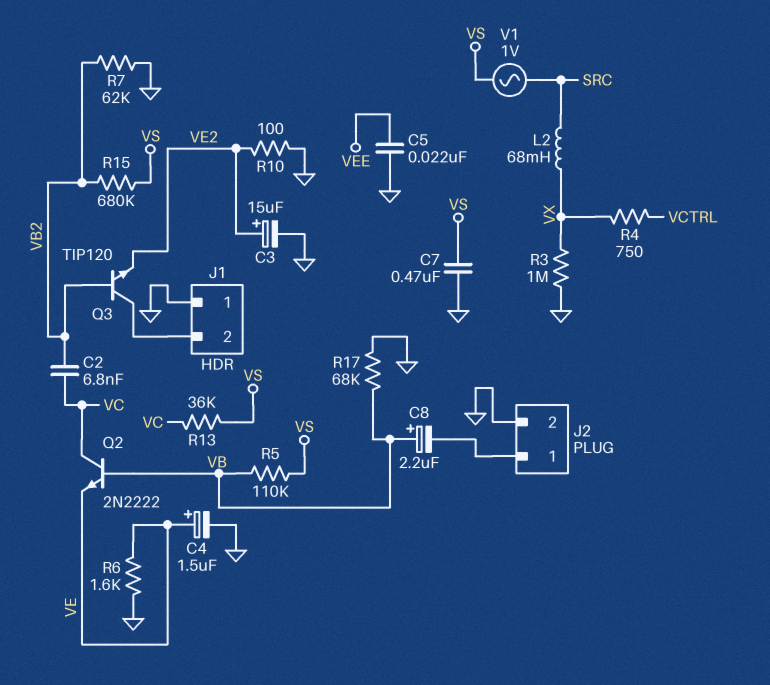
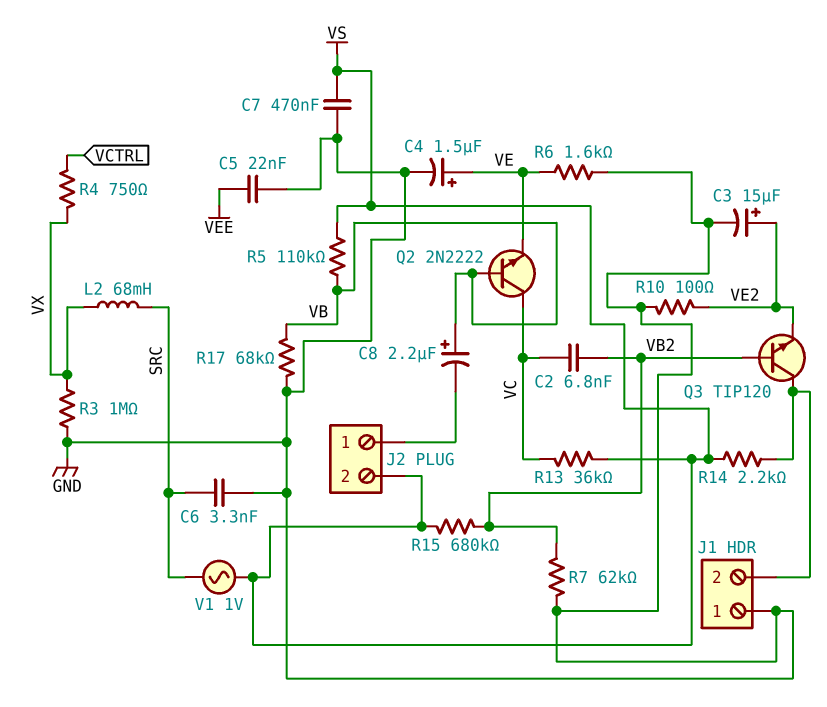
C6: none -> 3.3nF (GND, SRC)
J2 pin 2: GND -> VS
R14: none -> 2.2k (J1/2, VS)

